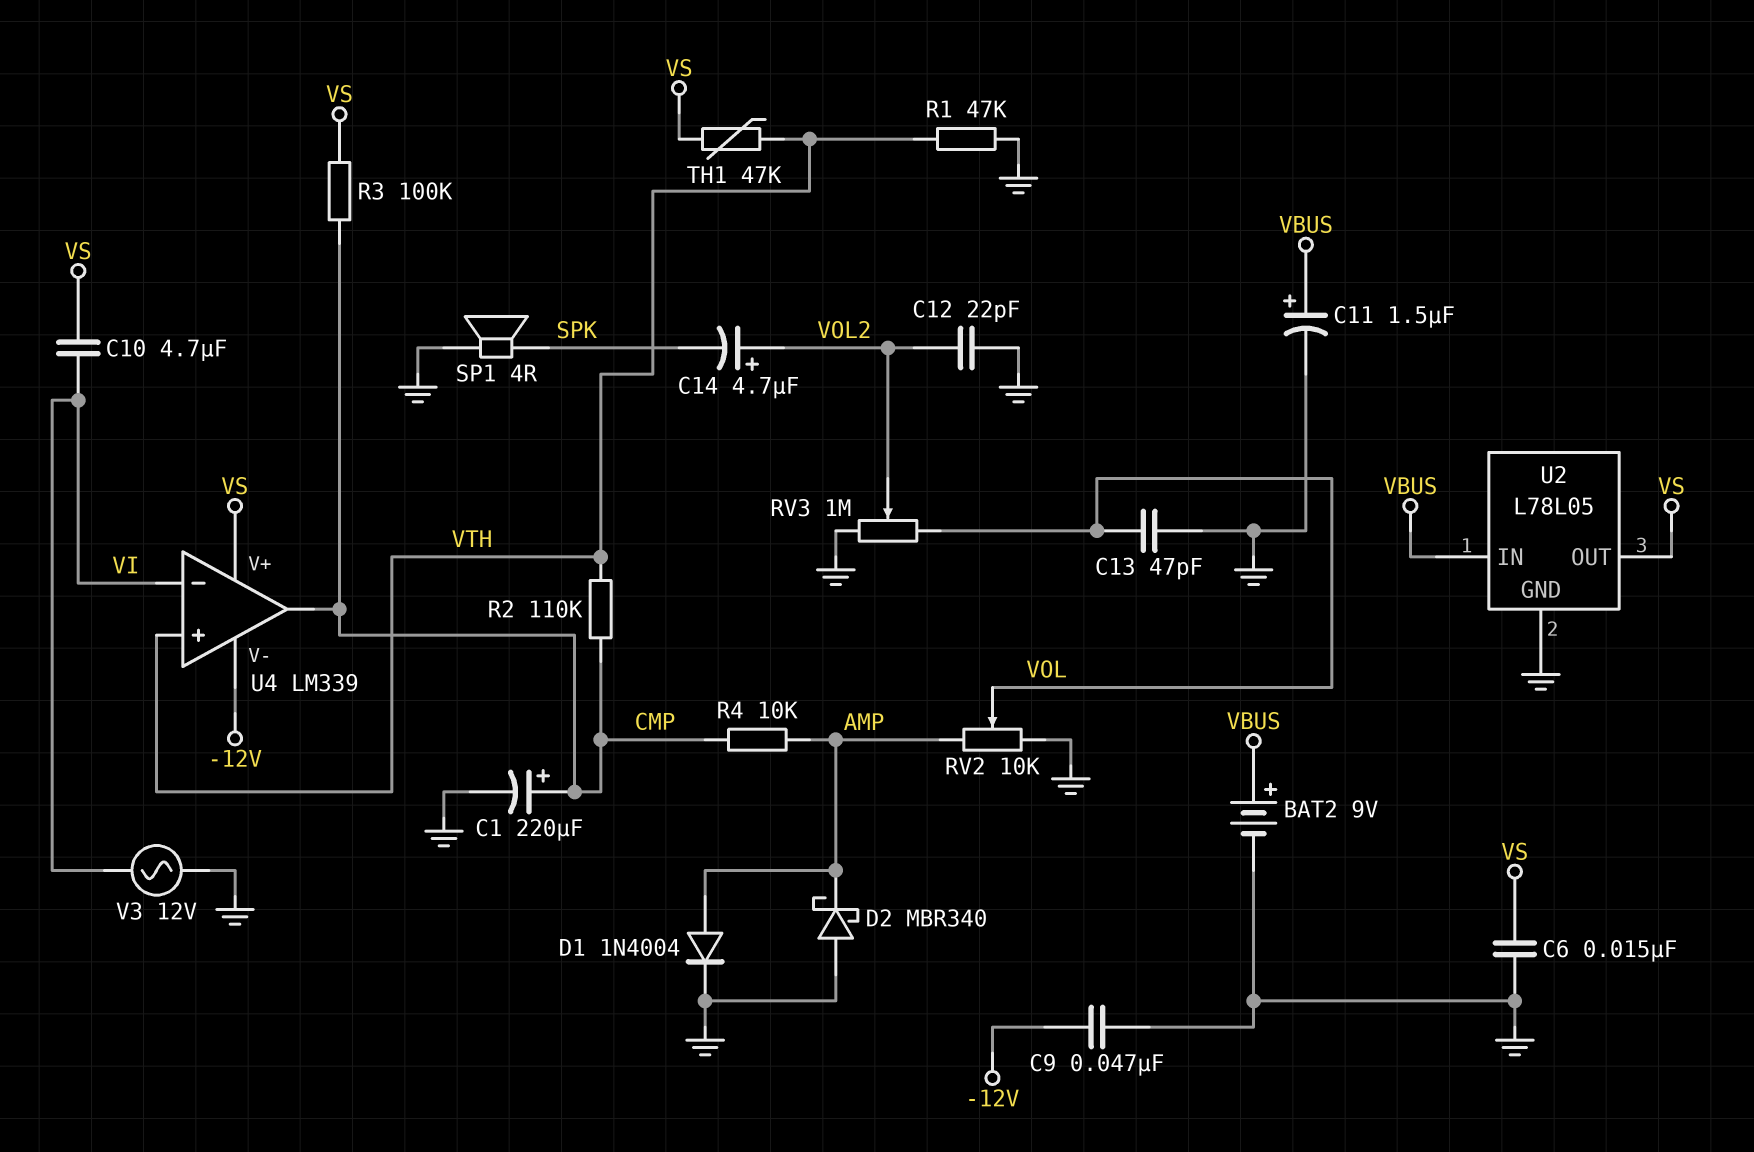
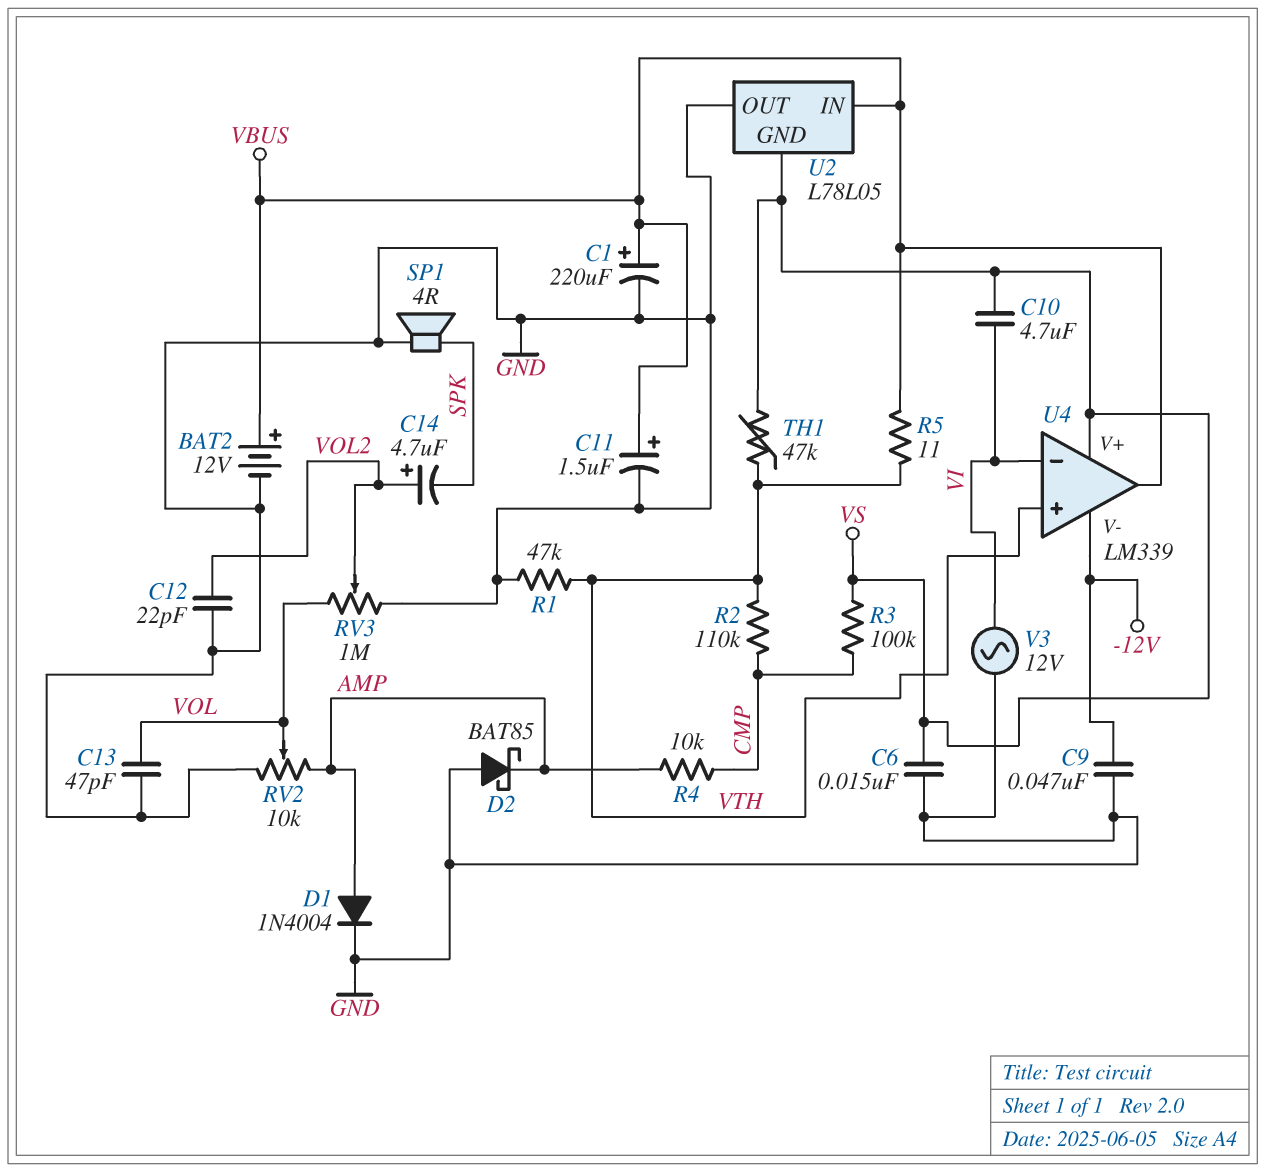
BAT2: 9V (plus VBUS, minus GND) -> 12V (plus VBUS, minus GND)
C1: 220uF (plus CMP, minus GND) -> 220uF (plus VBUS, minus GND)
D2: schottky MBR340 (A GND, K AMP) -> schottky BAT85 (A GND, K AMP)
R5: none -> 11 (VBUS, VTH)
U2 pin GND: GND -> VS
U2 pin OUT: VS -> GND
U4 pin out: CMP -> VBUS

